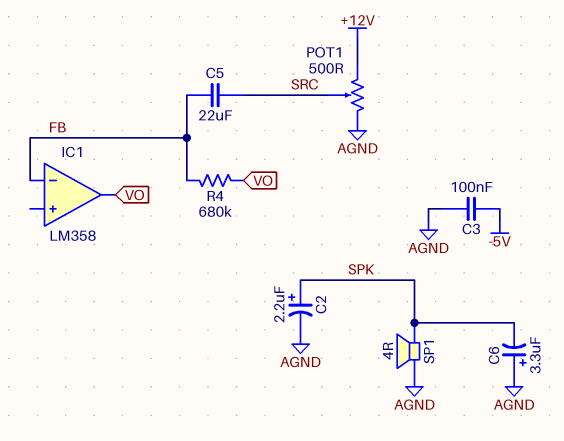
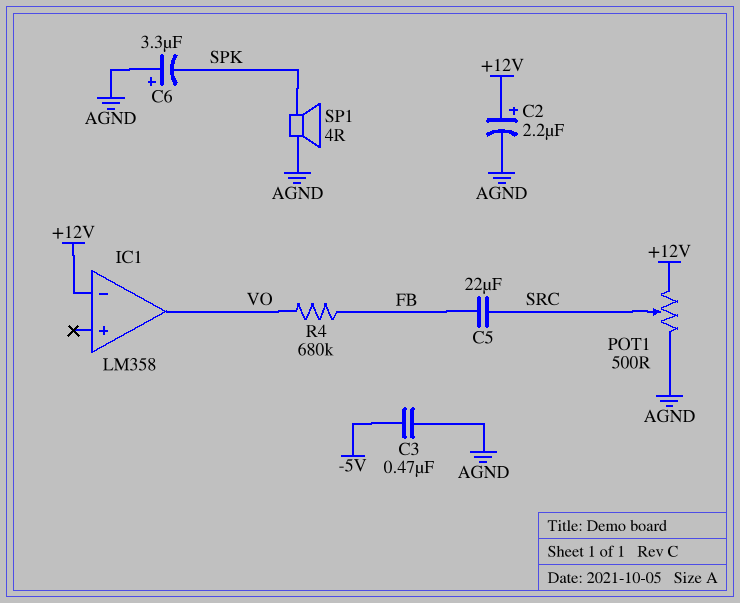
C2: 2.2uF (plus SPK, minus AGND) -> 2.2uF (plus +12V, minus AGND)
C3: 100nF (-5V, AGND) -> 470nF (-5V, AGND)
IC1 pin in-: FB -> +12V

